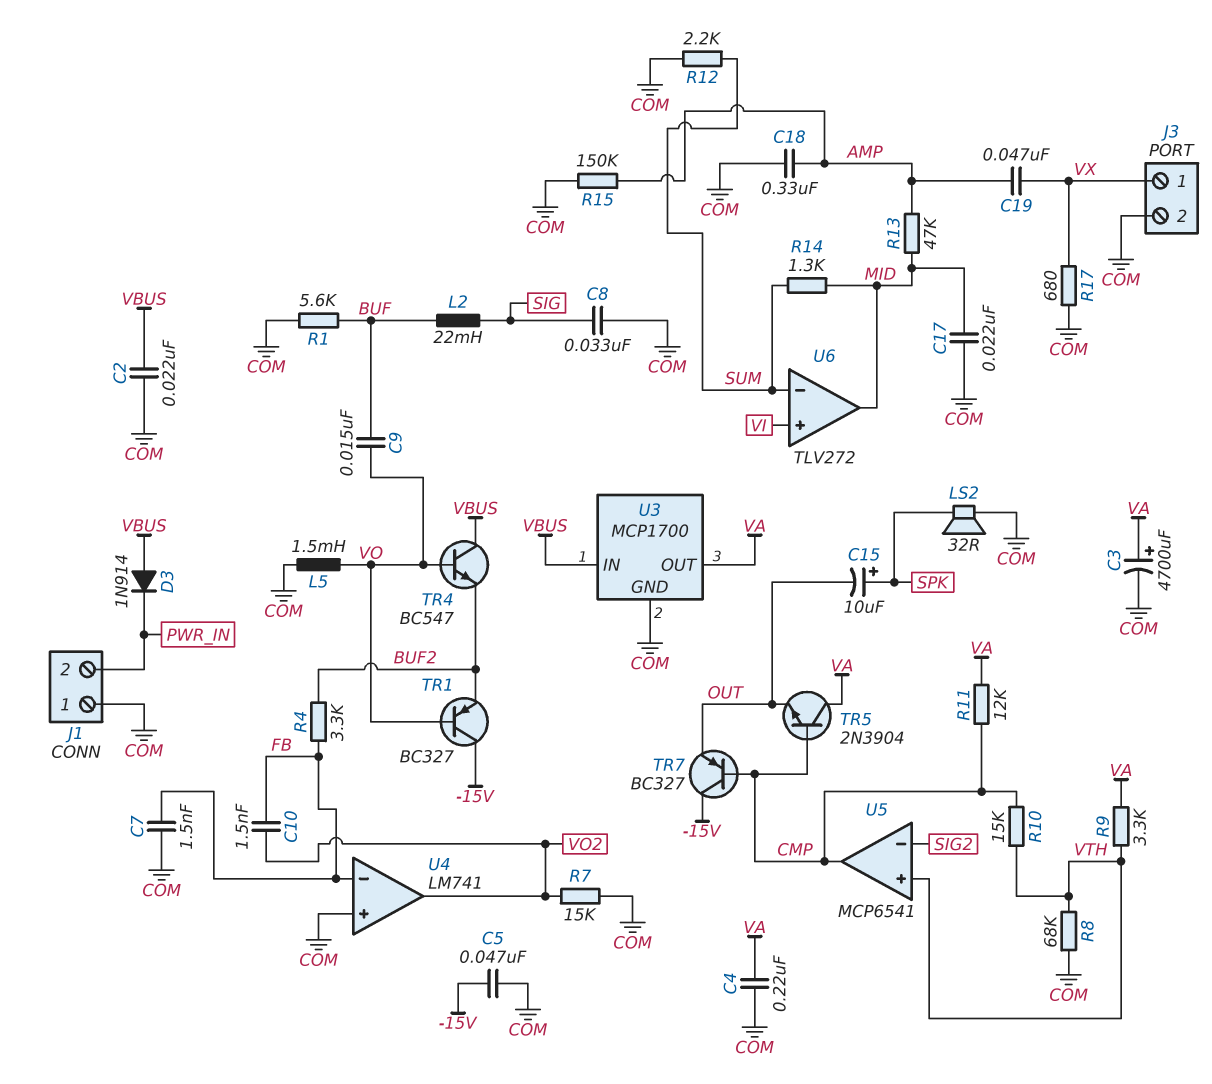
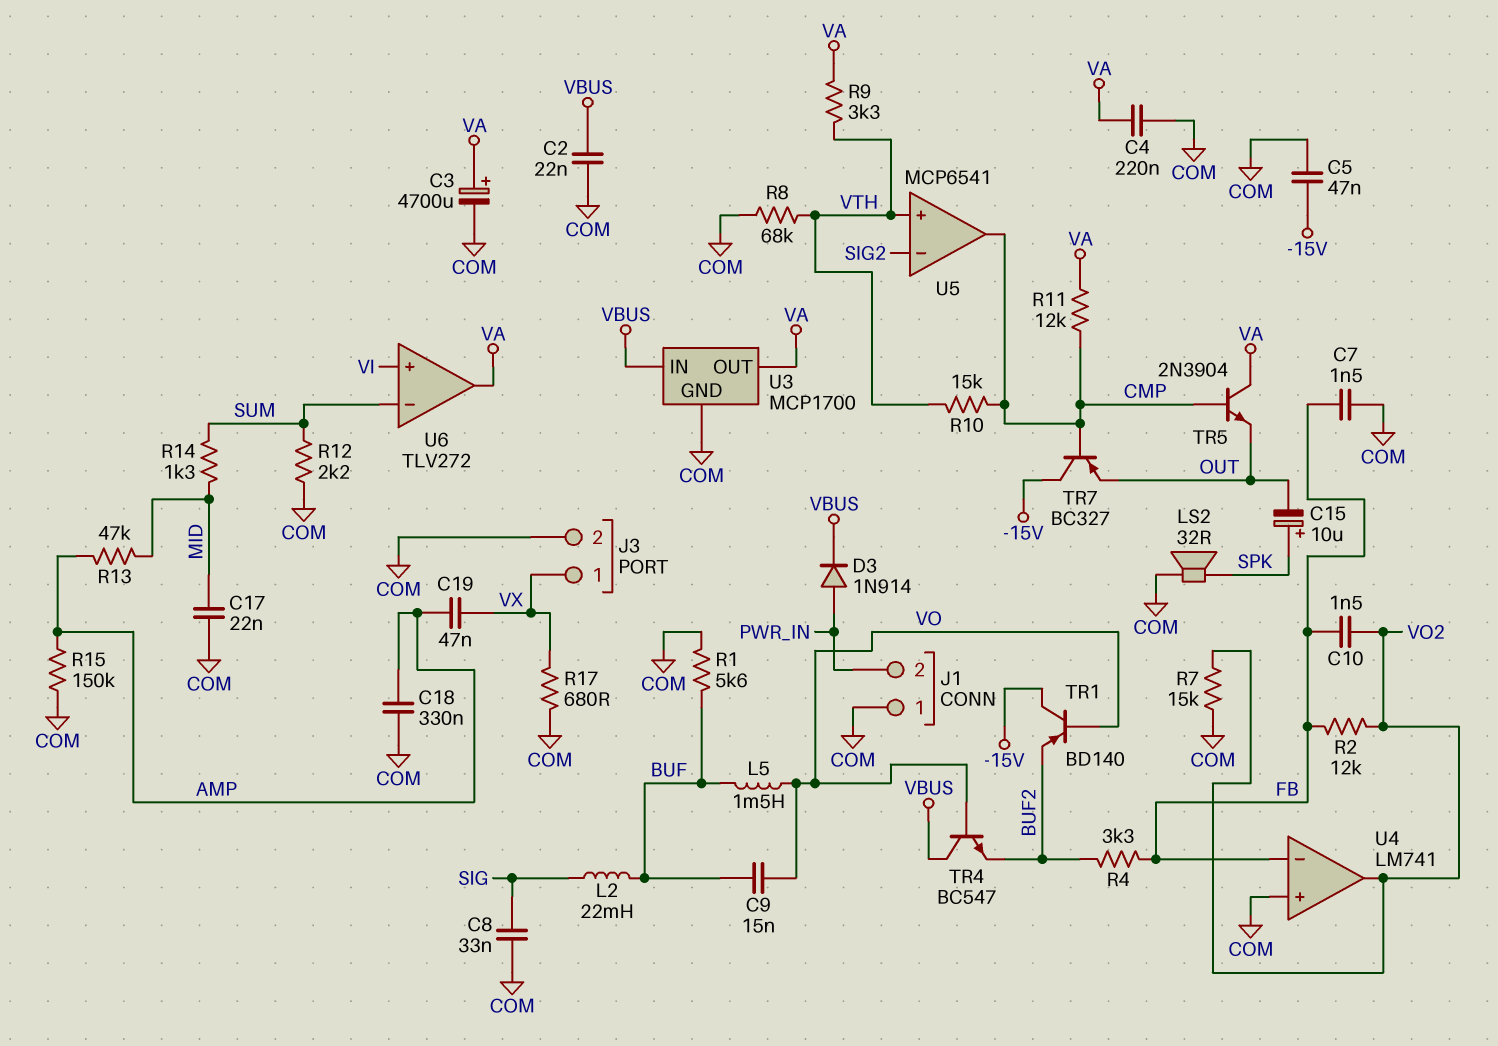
D3: diode 1N914 (A VBUS, K PWR_IN) -> diode 1N914 (A PWR_IN, K VBUS)
L5: 1.5mH (COM, VO) -> 1.5mH (BUF, VO)
R2: none -> 12k (FB, VO2)
TR1: PNP BC327 (B VO, C -15V, E BUF2) -> PNP BD140 (B VO, C -15V, E BUF2)
U6 pin out: MID -> VA

